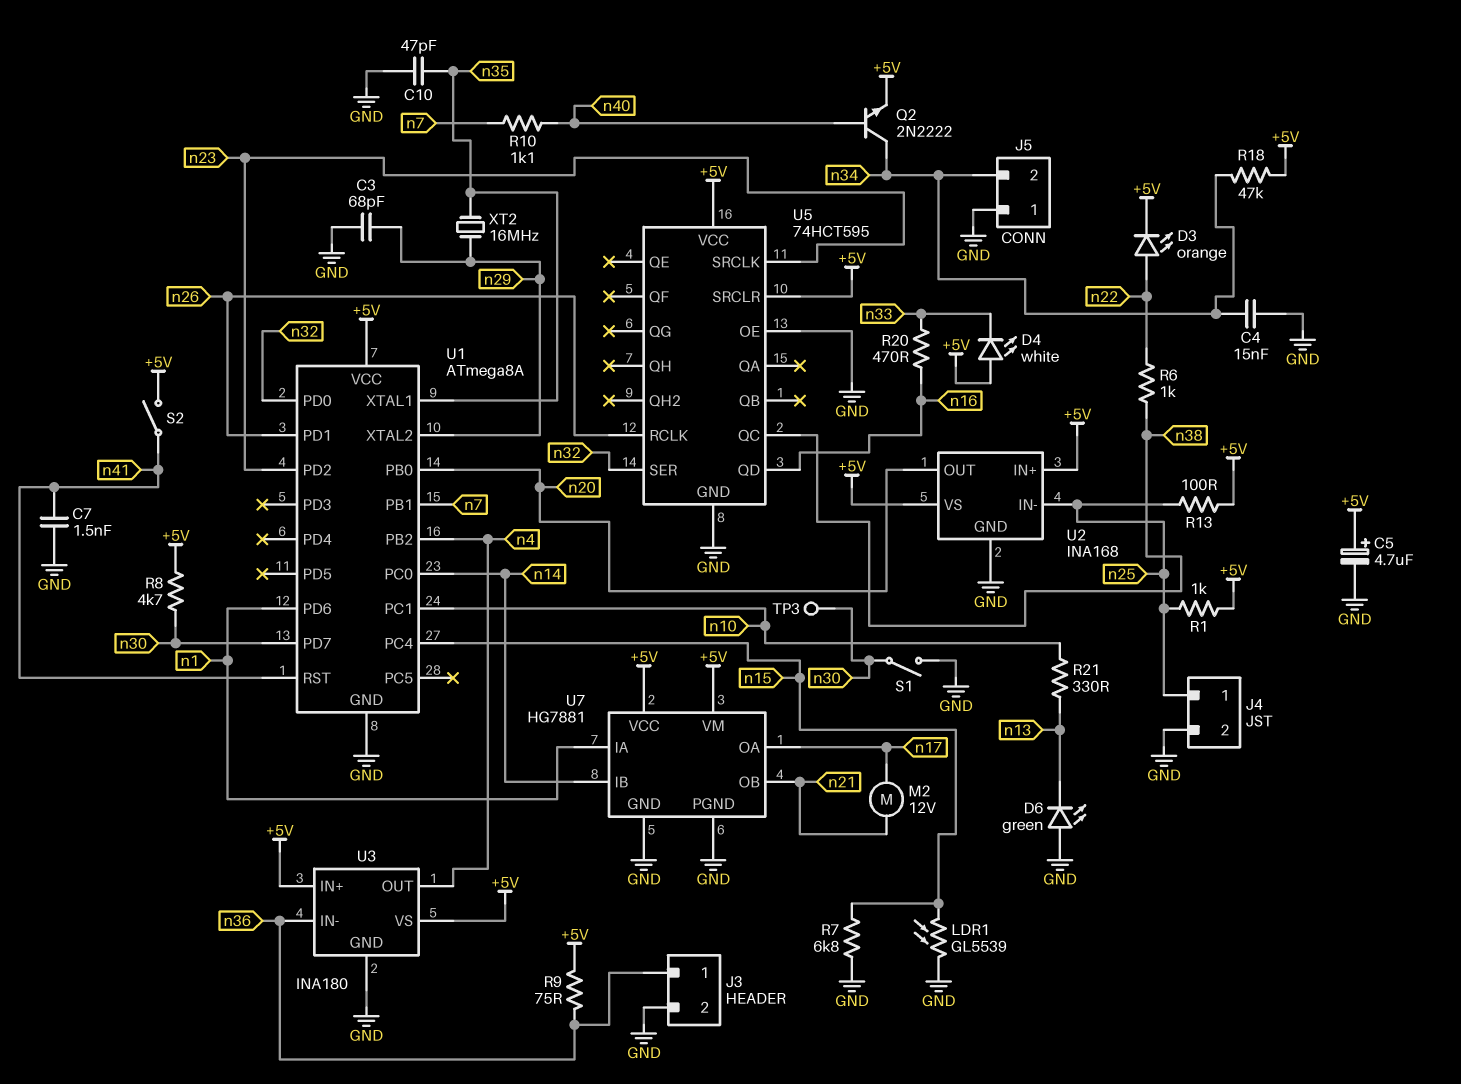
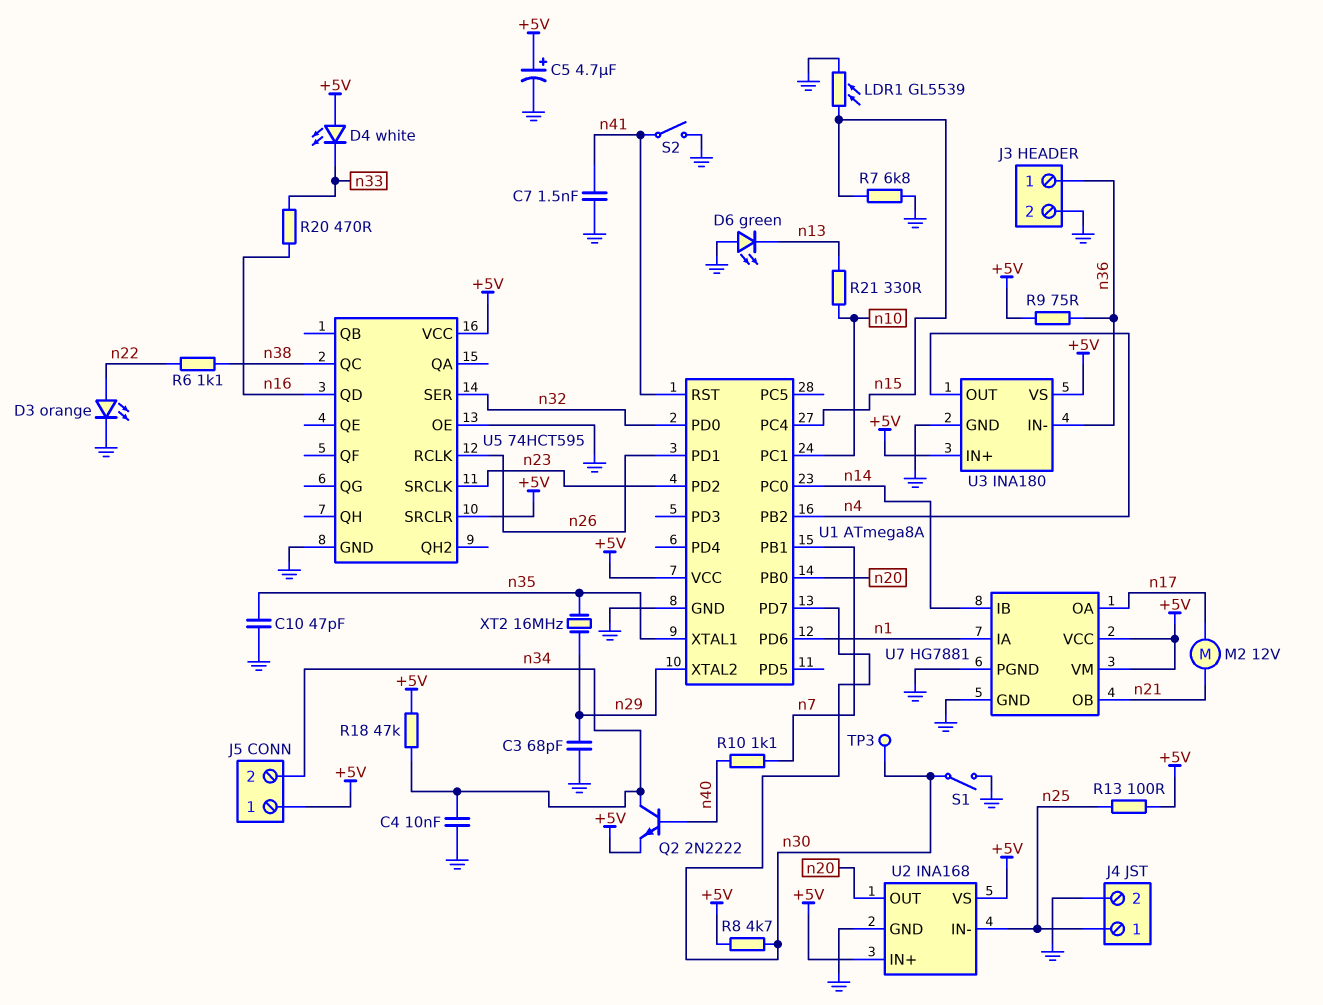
C4: 15nF (GND, n34) -> 10nF (GND, n34)
D3: LED orange (A n22, K +5V) -> LED orange (A n22, K GND)
J5 pin 1: GND -> +5V
R1: 1k (+5V, n25) -> none
R6: 1k (n22, n38) -> 1.1k (n22, n38)
S2: switch (+5V, n41) -> switch (GND, n41)

